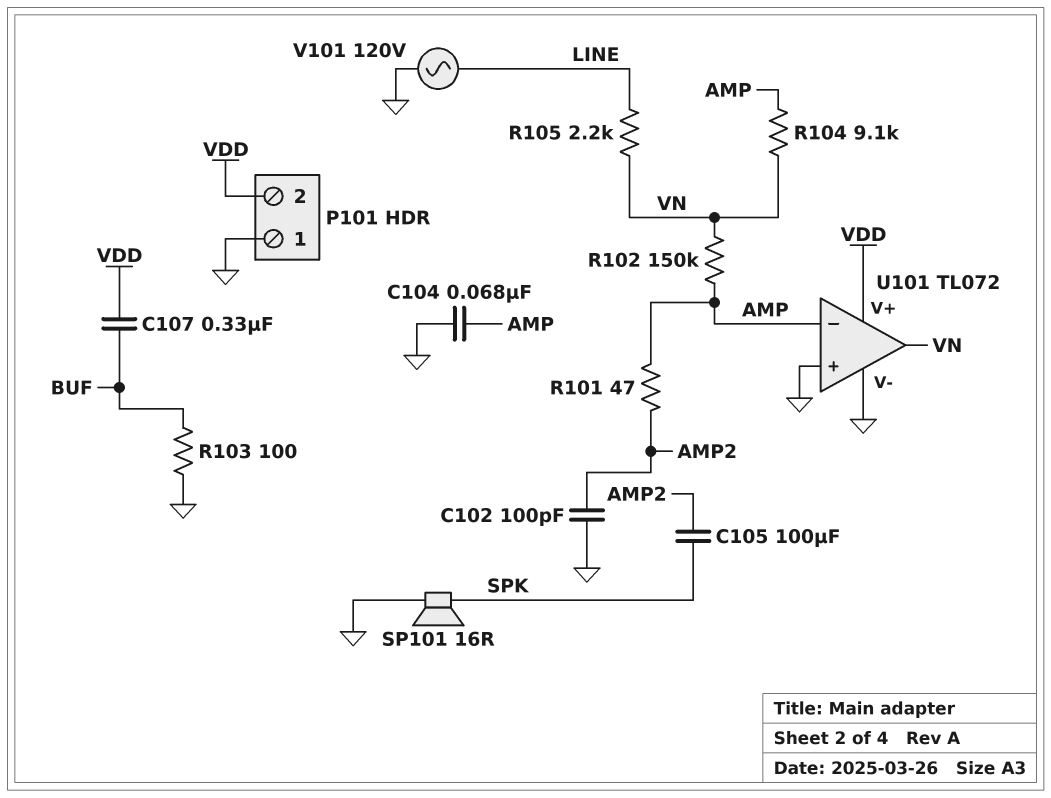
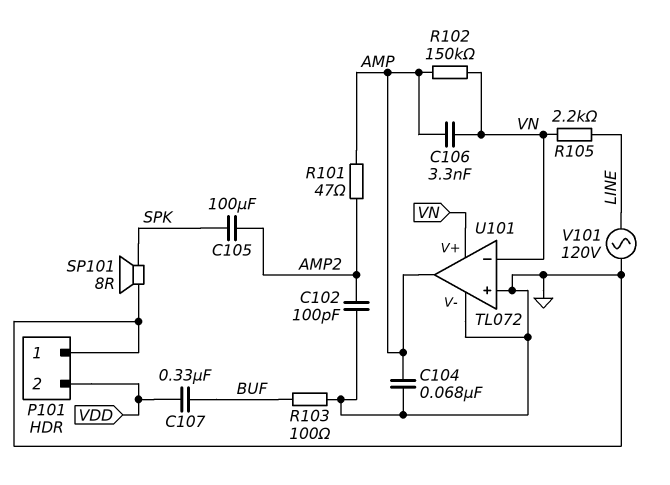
C106: none -> 3.3nF (AMP, VN)
R104: 9.1k (AMP, VN) -> none
SP101: speaker 16R (GND, SPK) -> speaker 8R (GND, SPK)
U101 pin V+: VDD -> VN
U101 pin in-: AMP -> VN
U101 pin out: VN -> AMP

